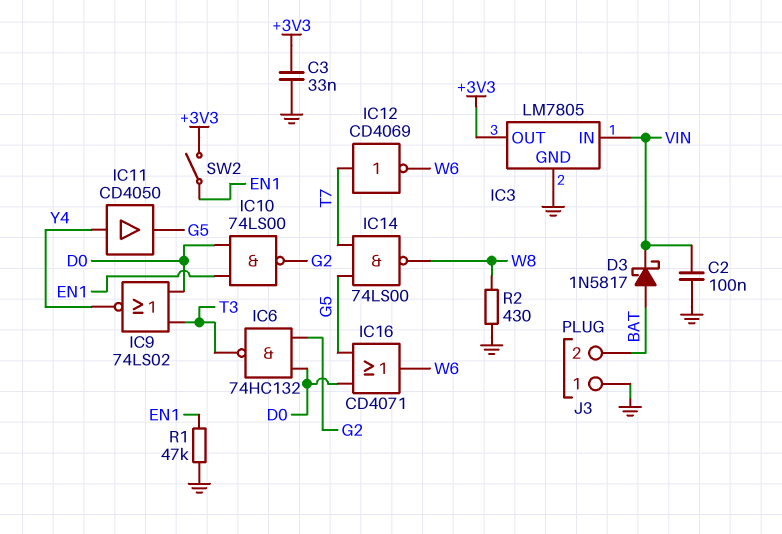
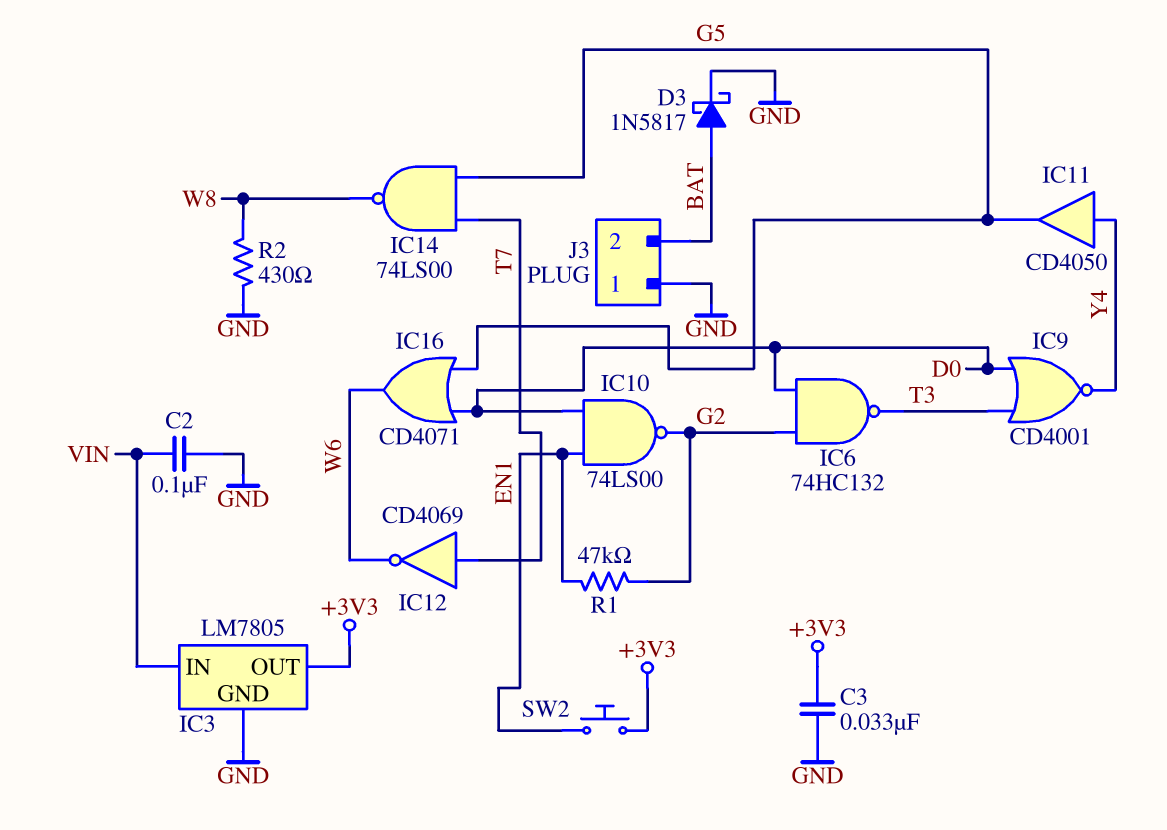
D3: schottky 1N5817 (A BAT, K VIN) -> schottky 1N5817 (A BAT, K GND)
IC9: NOR 74LS02 (in D0, in T3, out Y4) -> NOR CD4001 (in D0, in T3, out Y4)
R1: 47k (EN1, GND) -> 47k (EN1, G2)
SW2: switch (+3V3, EN1) -> button (+3V3, EN1)

